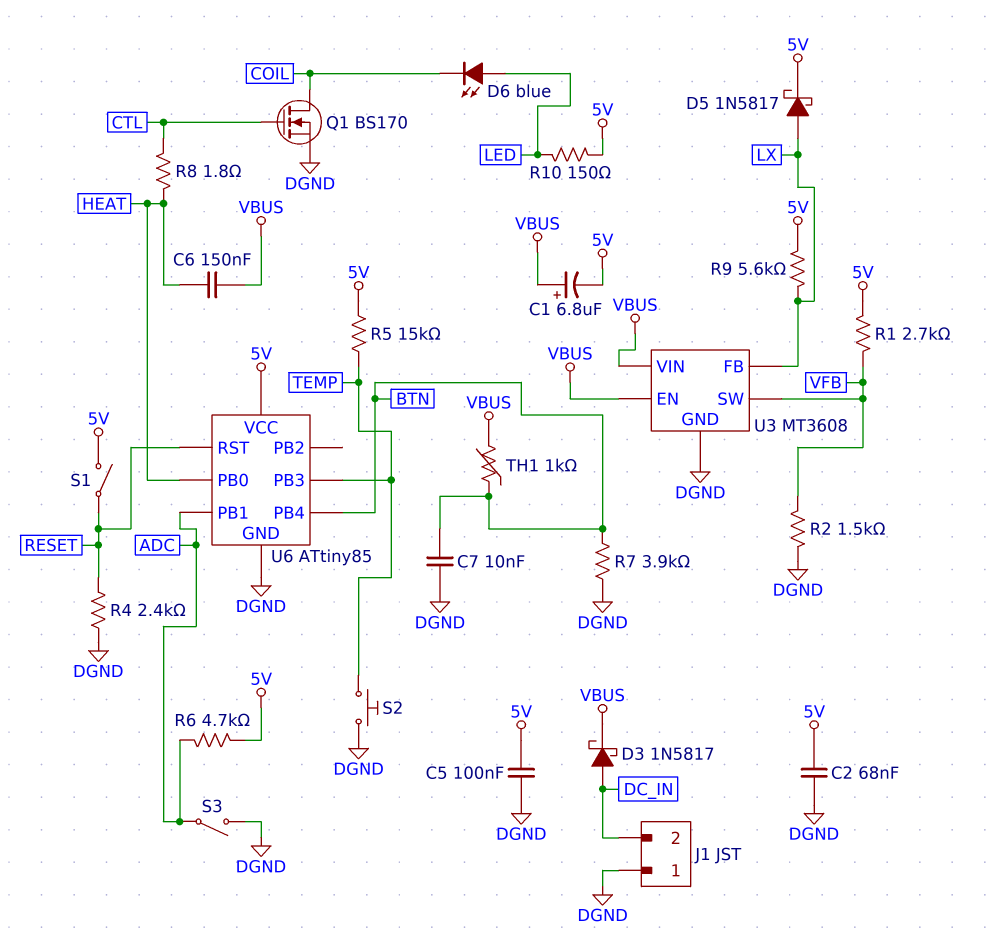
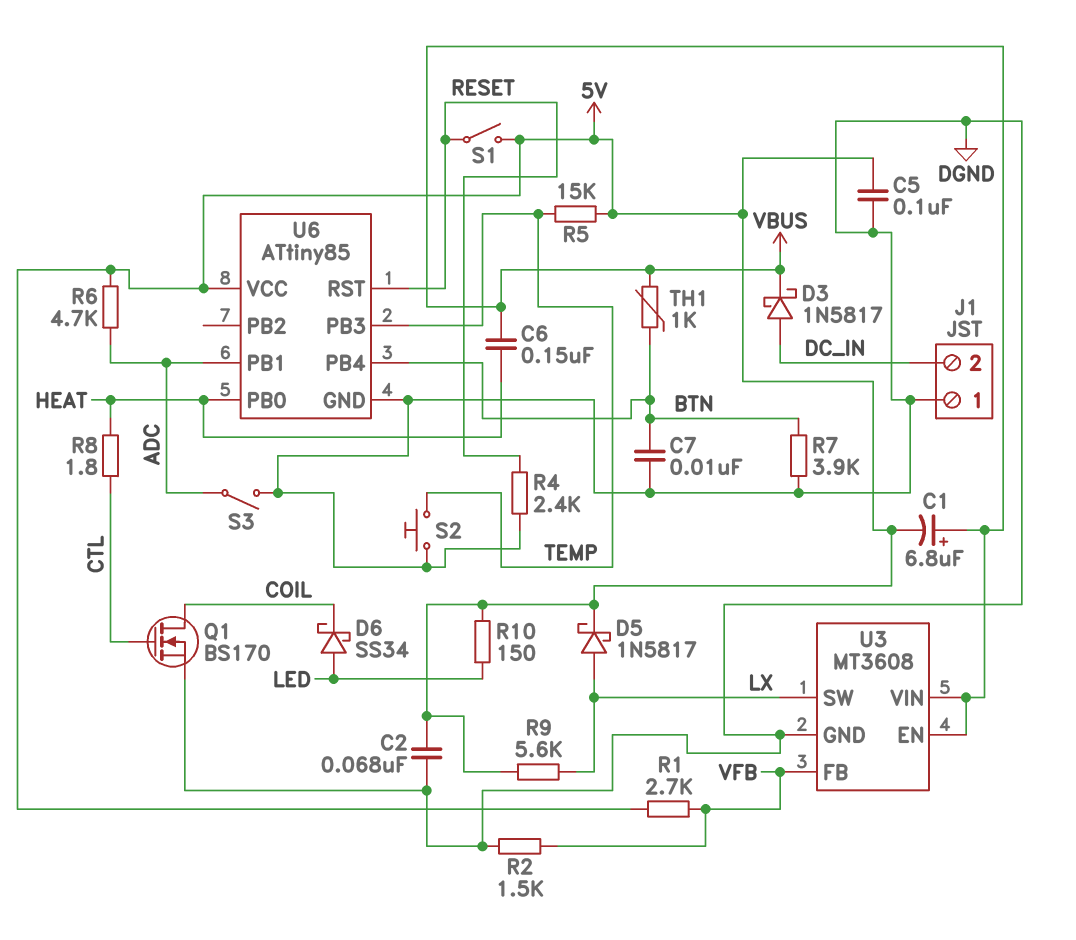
D6: LED blue (A LED, K COIL) -> schottky SS34 (A LED, K COIL)
U3 pin FB: LX -> VFB
U3 pin SW: VFB -> LX

